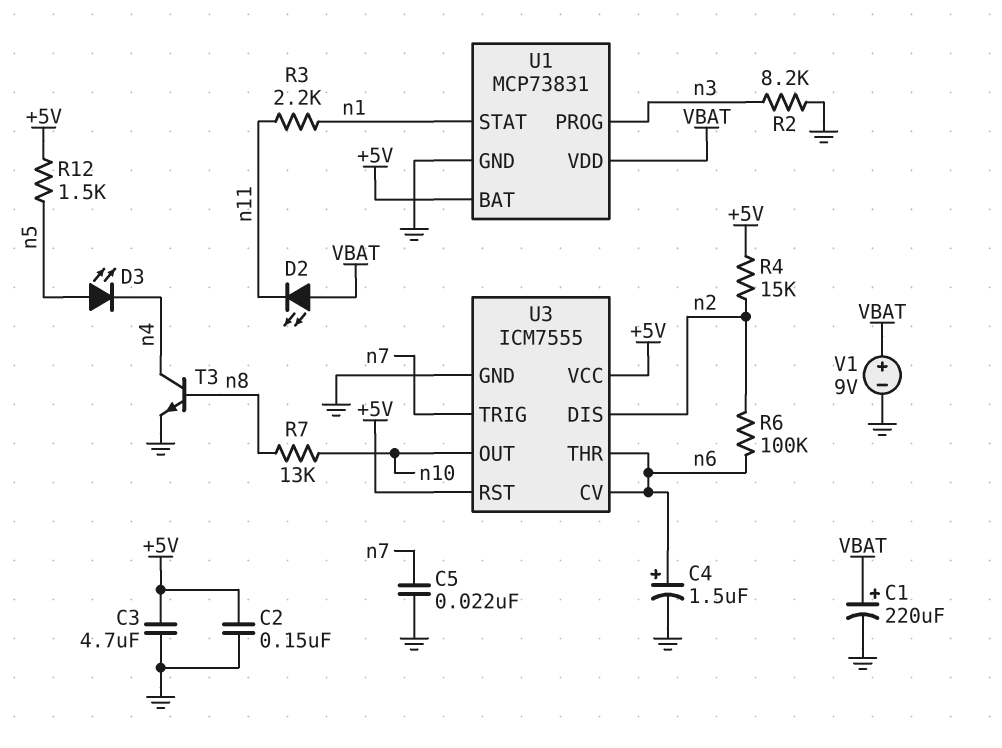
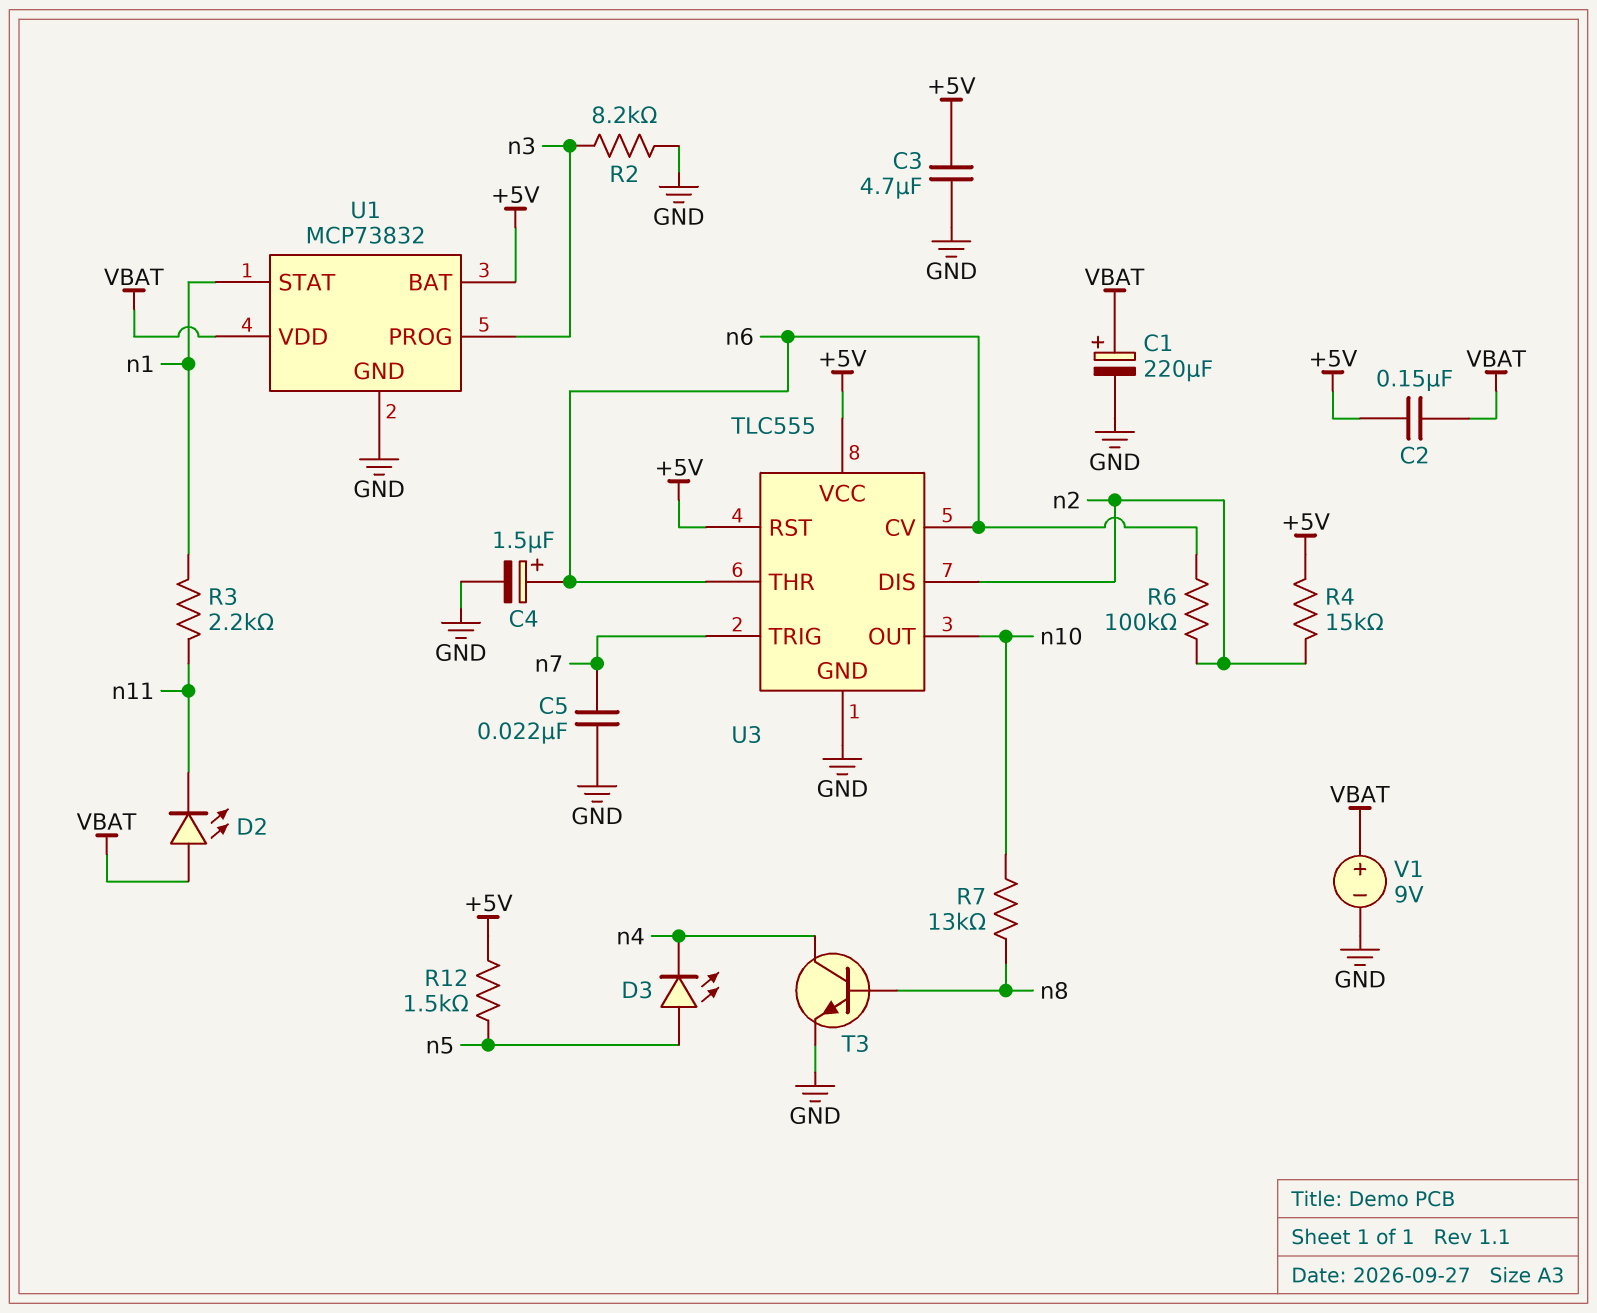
C2: 150nF (+5V, GND) -> 150nF (+5V, VBAT)
U1: MCP73831 -> MCP73832
U3: ICM7555 -> TLC555

